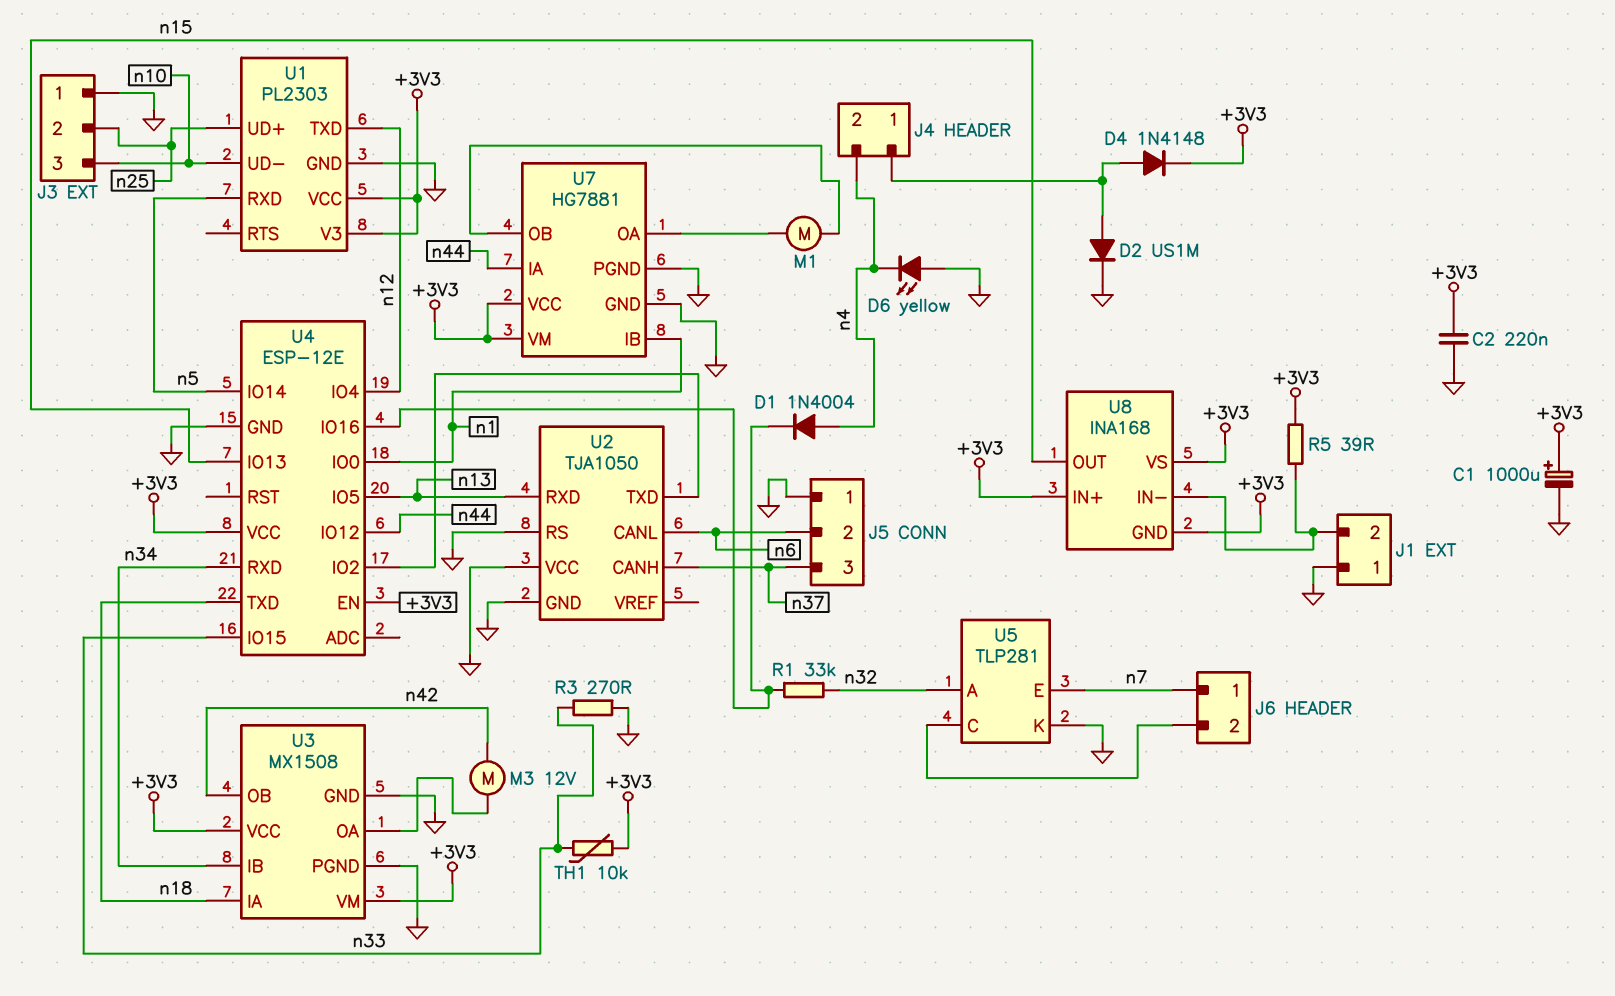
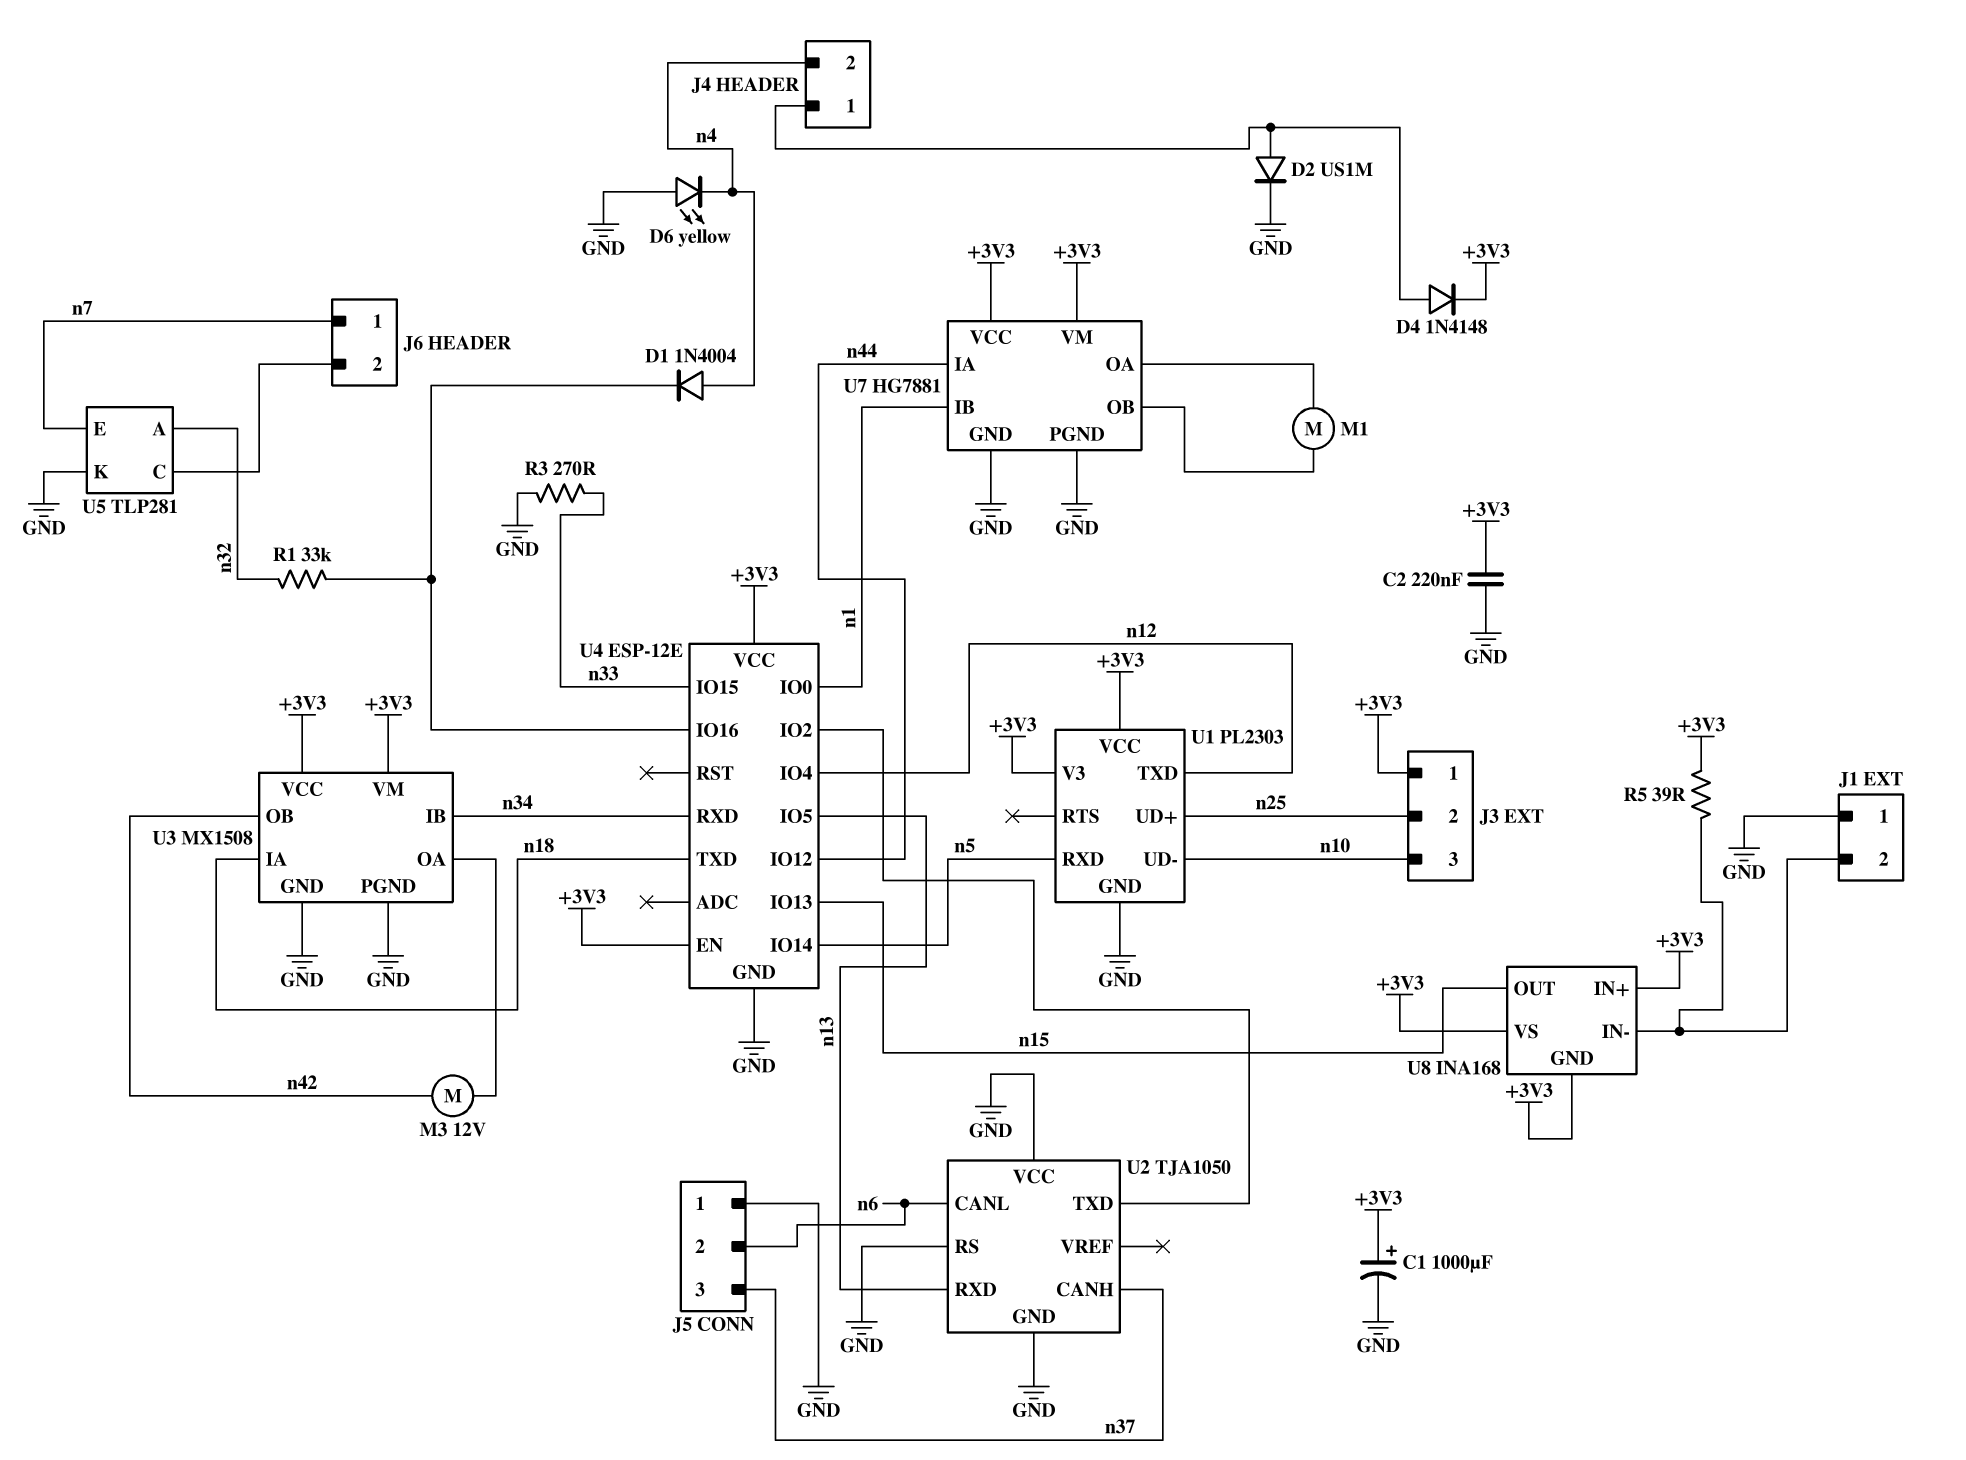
J3 pin 1: GND -> +3V3
TH1: 10k (+3V3, n33) -> none

